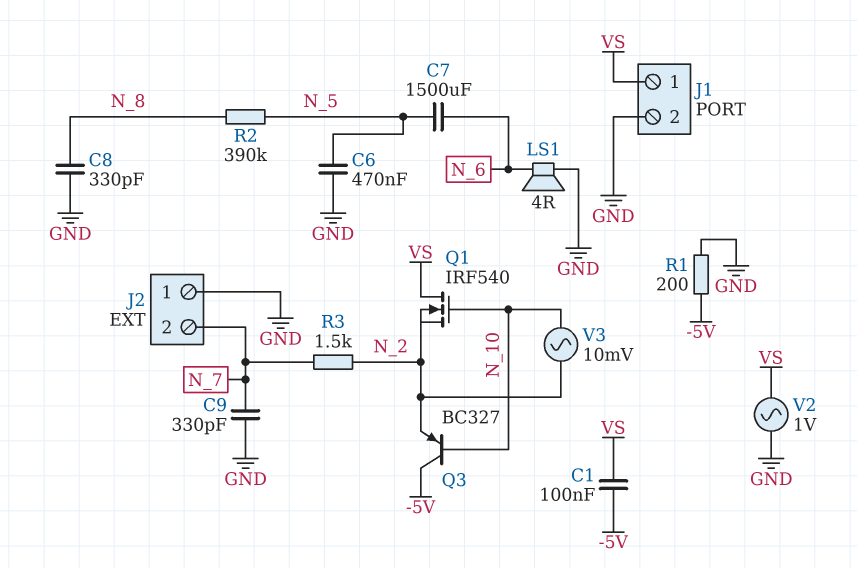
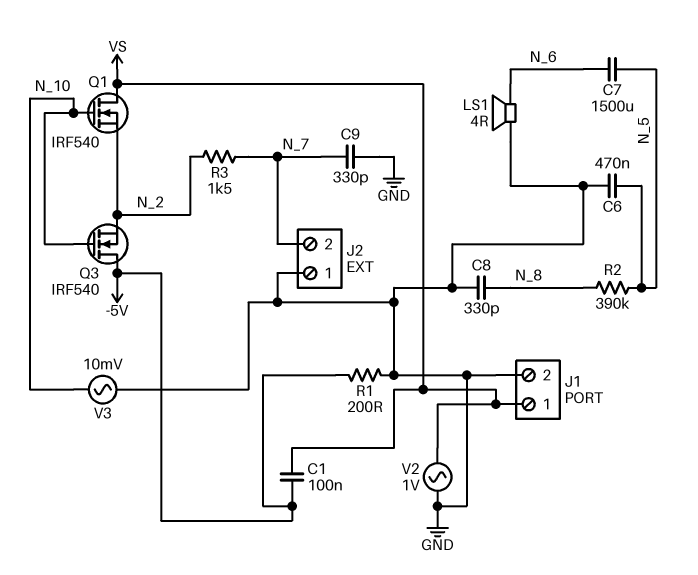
Q3: PNP BC327 (B N_10, C -5V, E N_2) -> NMOS IRF540 (G N_10, D -5V, S N_2)
V3: AC 10mV (N_2, N_10) -> AC 10mV (GND, N_10)

